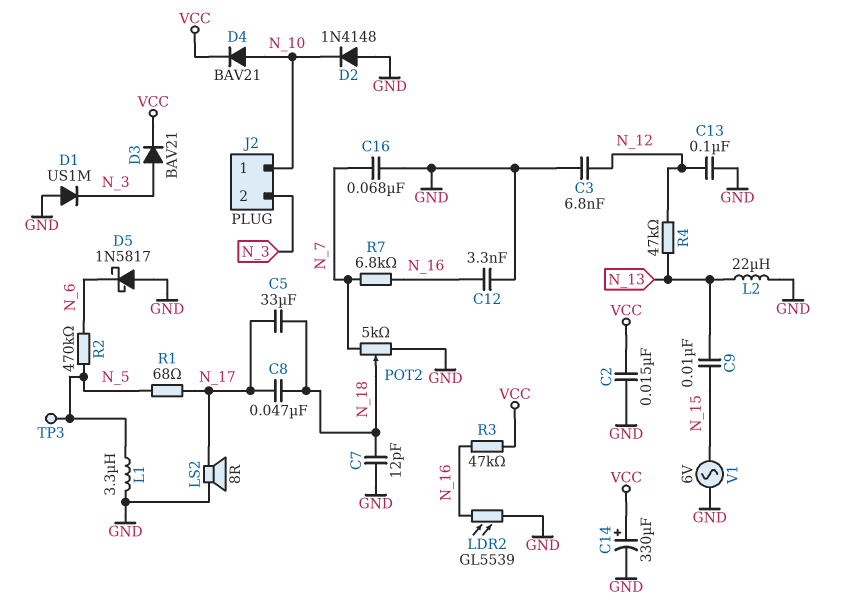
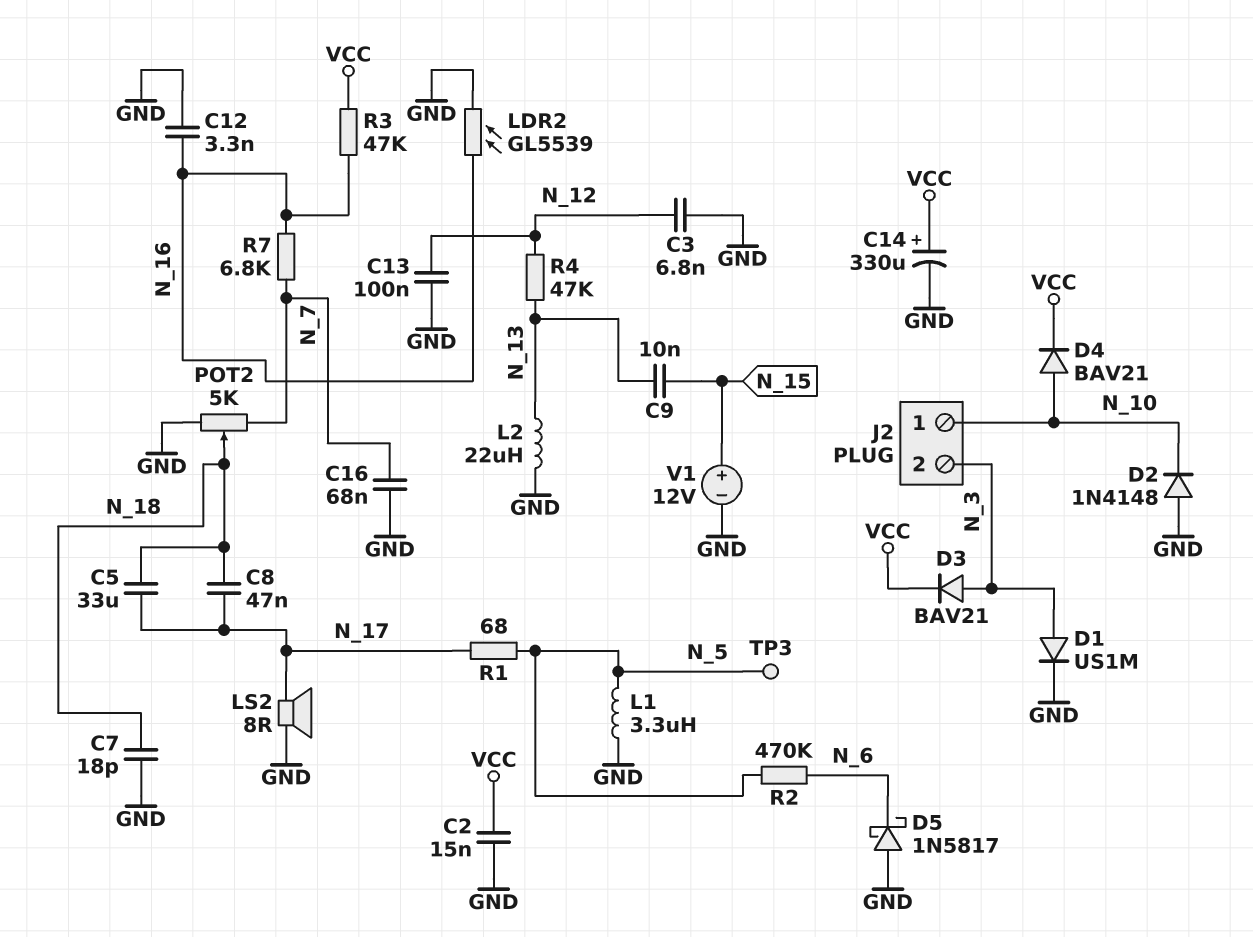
C7: 12pF (GND, N_18) -> 18pF (GND, N_18)
D1: diode US1M (A GND, K N_3) -> diode US1M (A N_3, K GND)
V1: AC 6V (GND, N_15) -> 12V (plus N_15, minus GND)

